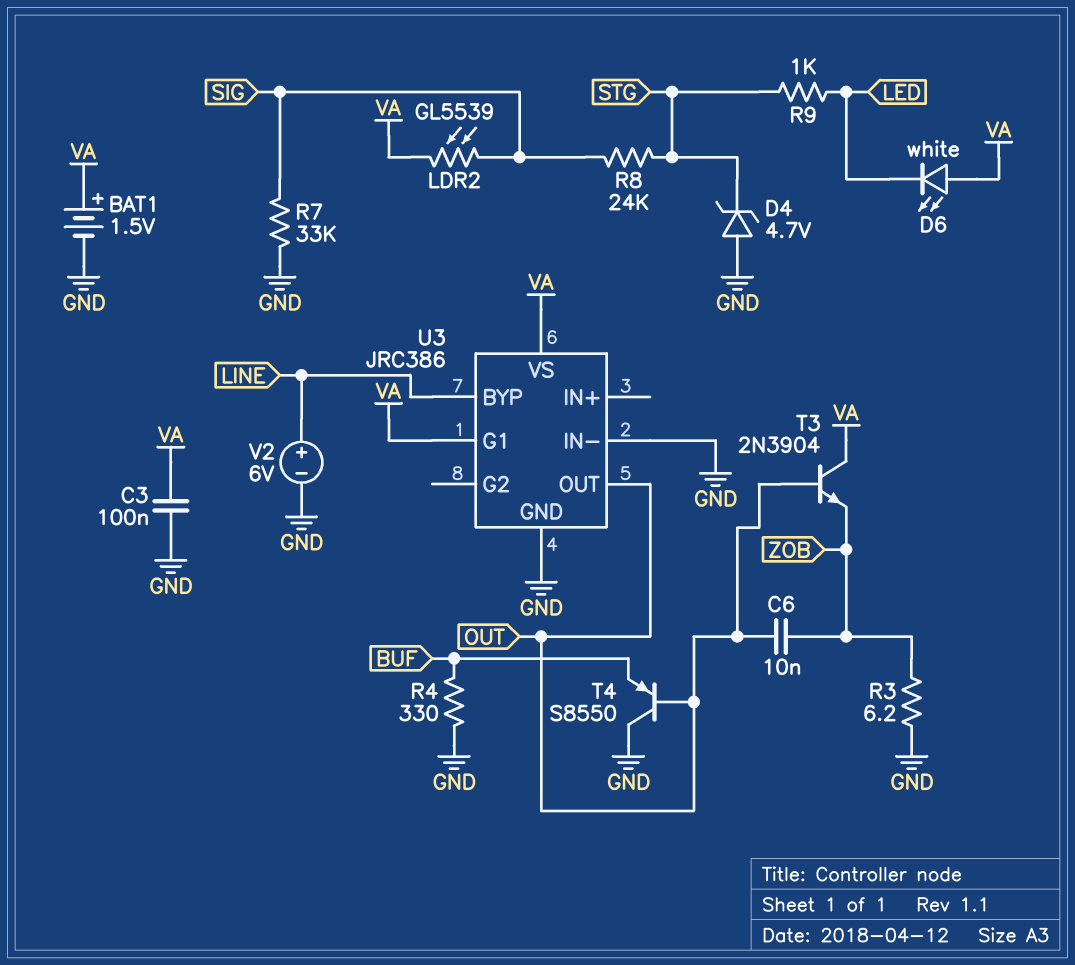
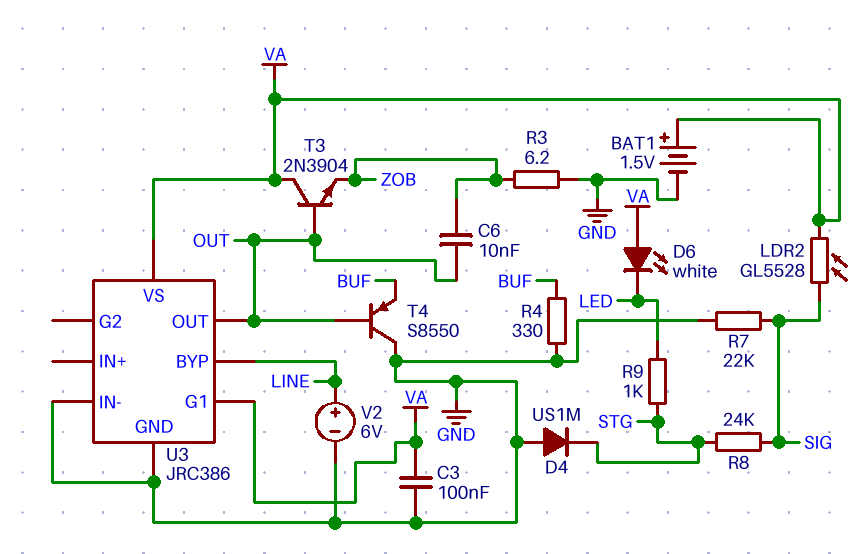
D4: zener 4.7V (A GND, K STG) -> diode US1M (A GND, K STG)
LDR2: GL5539 (SIG, VA) -> GL5528 (SIG, VA)
R7: 33k (GND, SIG) -> 22k (GND, SIG)

